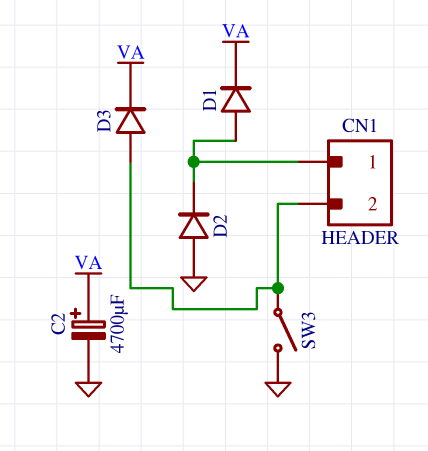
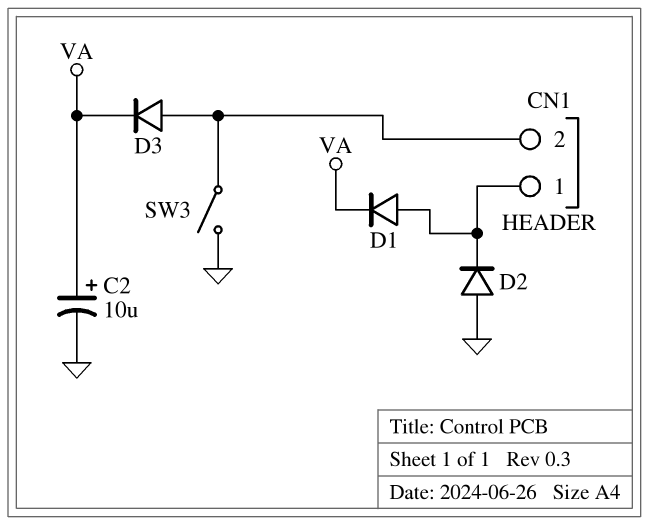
C2: 4700uF (plus VA, minus GND) -> 10uF (plus VA, minus GND)

